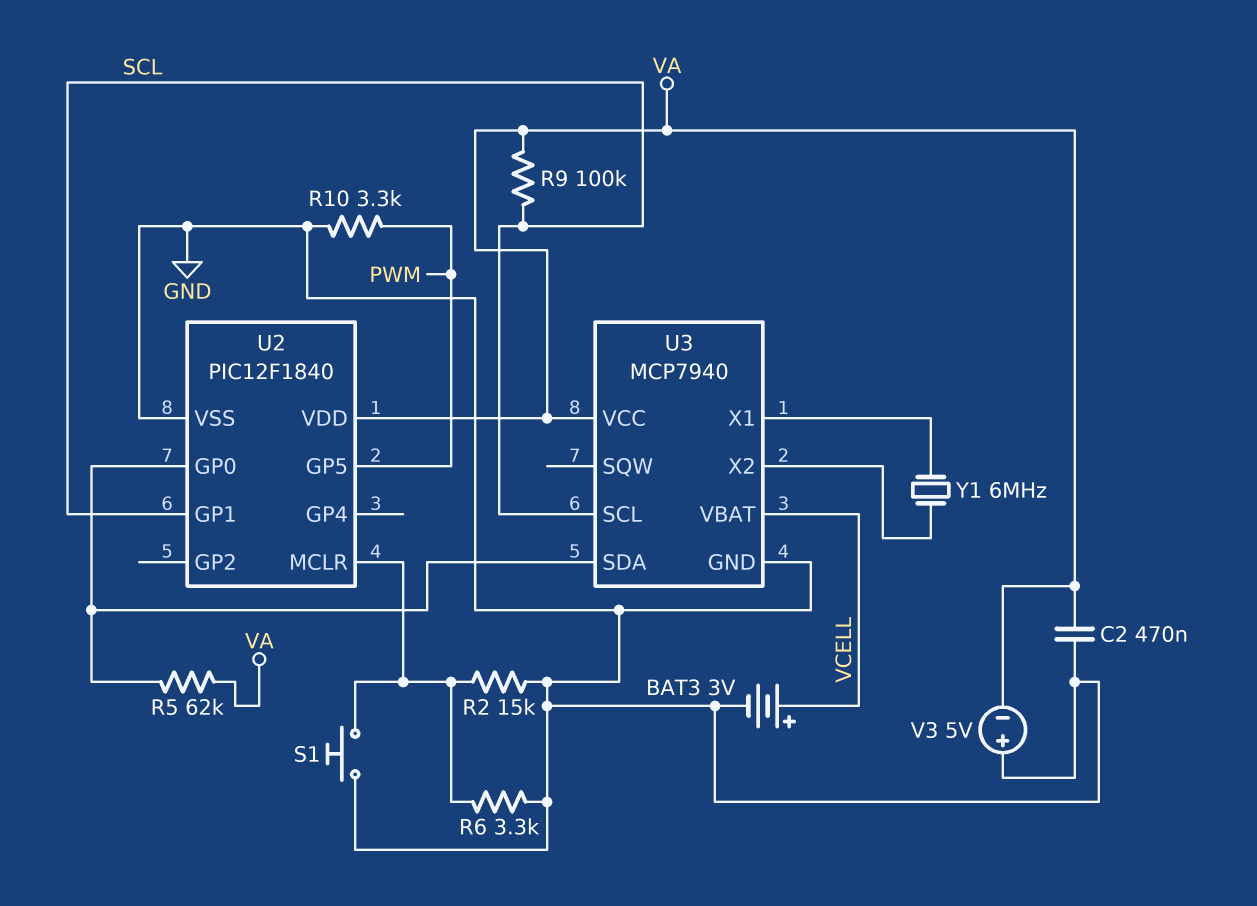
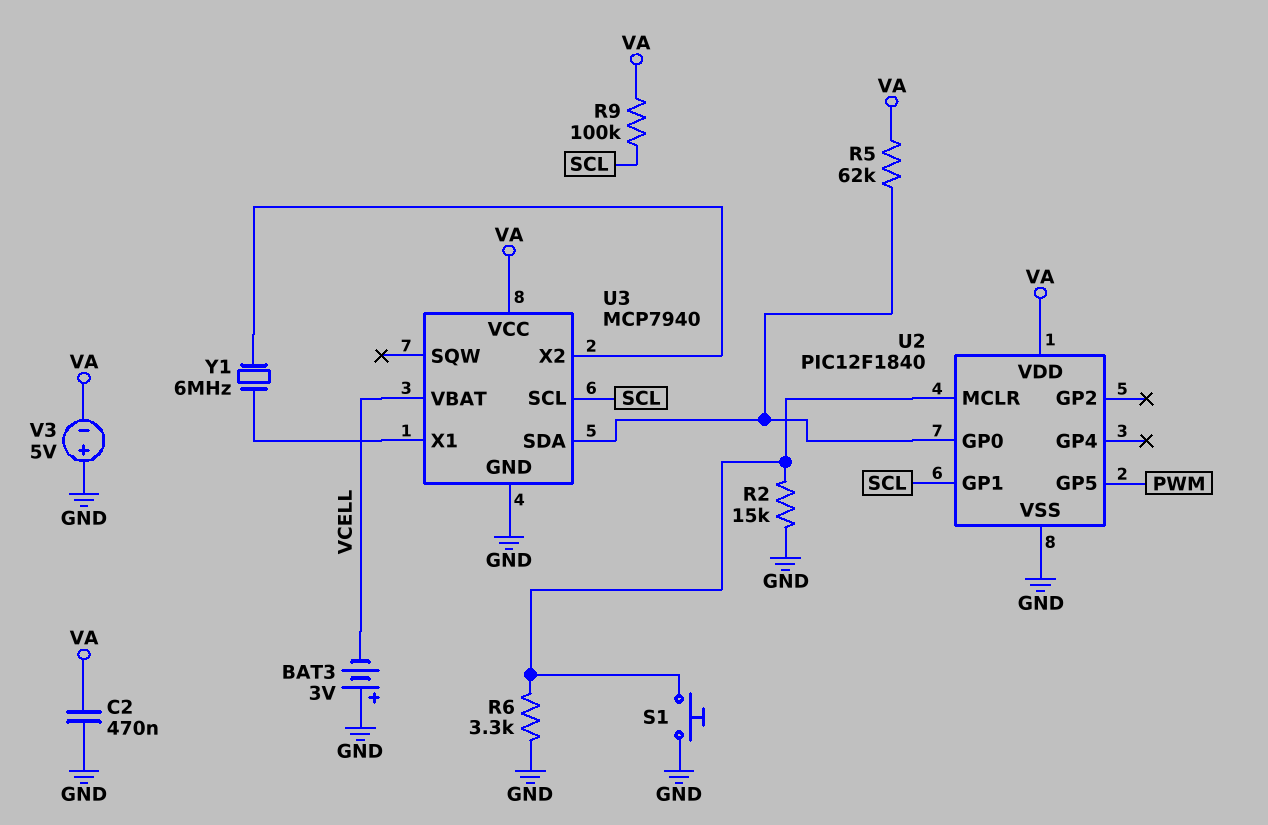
BAT3: 3V (plus VCELL, minus GND) -> 3V (plus GND, minus VCELL)
R10: 3.3k (GND, PWM) -> none

